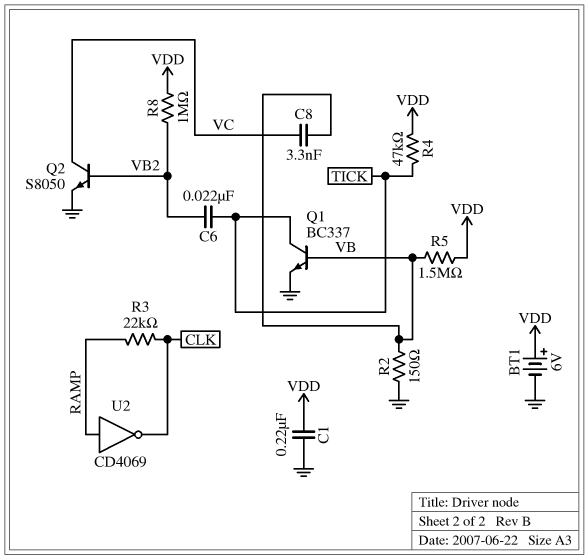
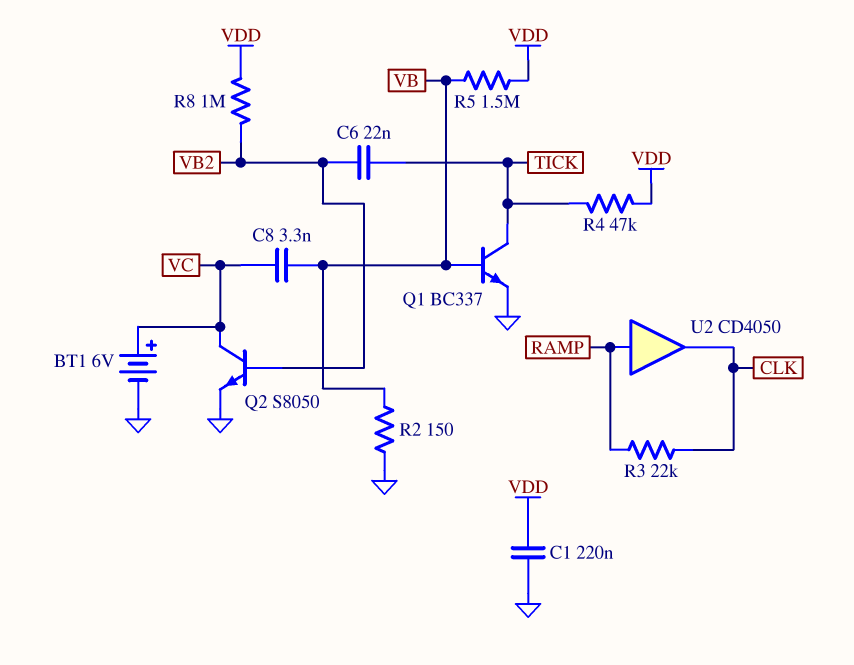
BT1: 6V (plus VDD, minus GND) -> 6V (plus VC, minus GND)
U2: NOT CD4069 (in RAMP, out CLK) -> buffer CD4050 (in RAMP, out CLK)

